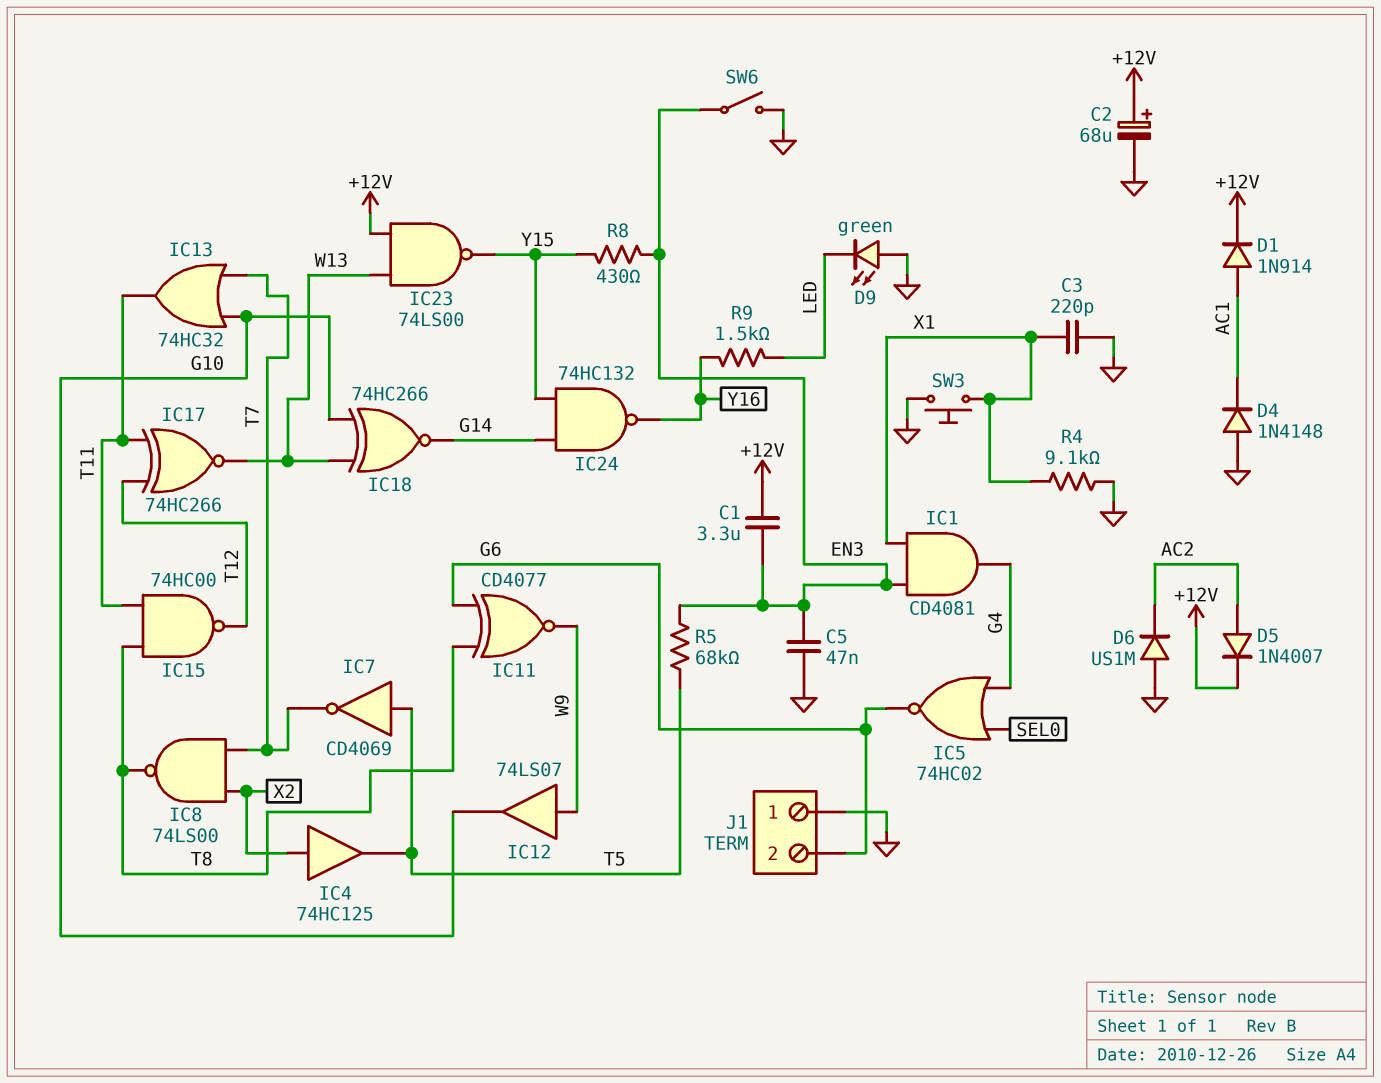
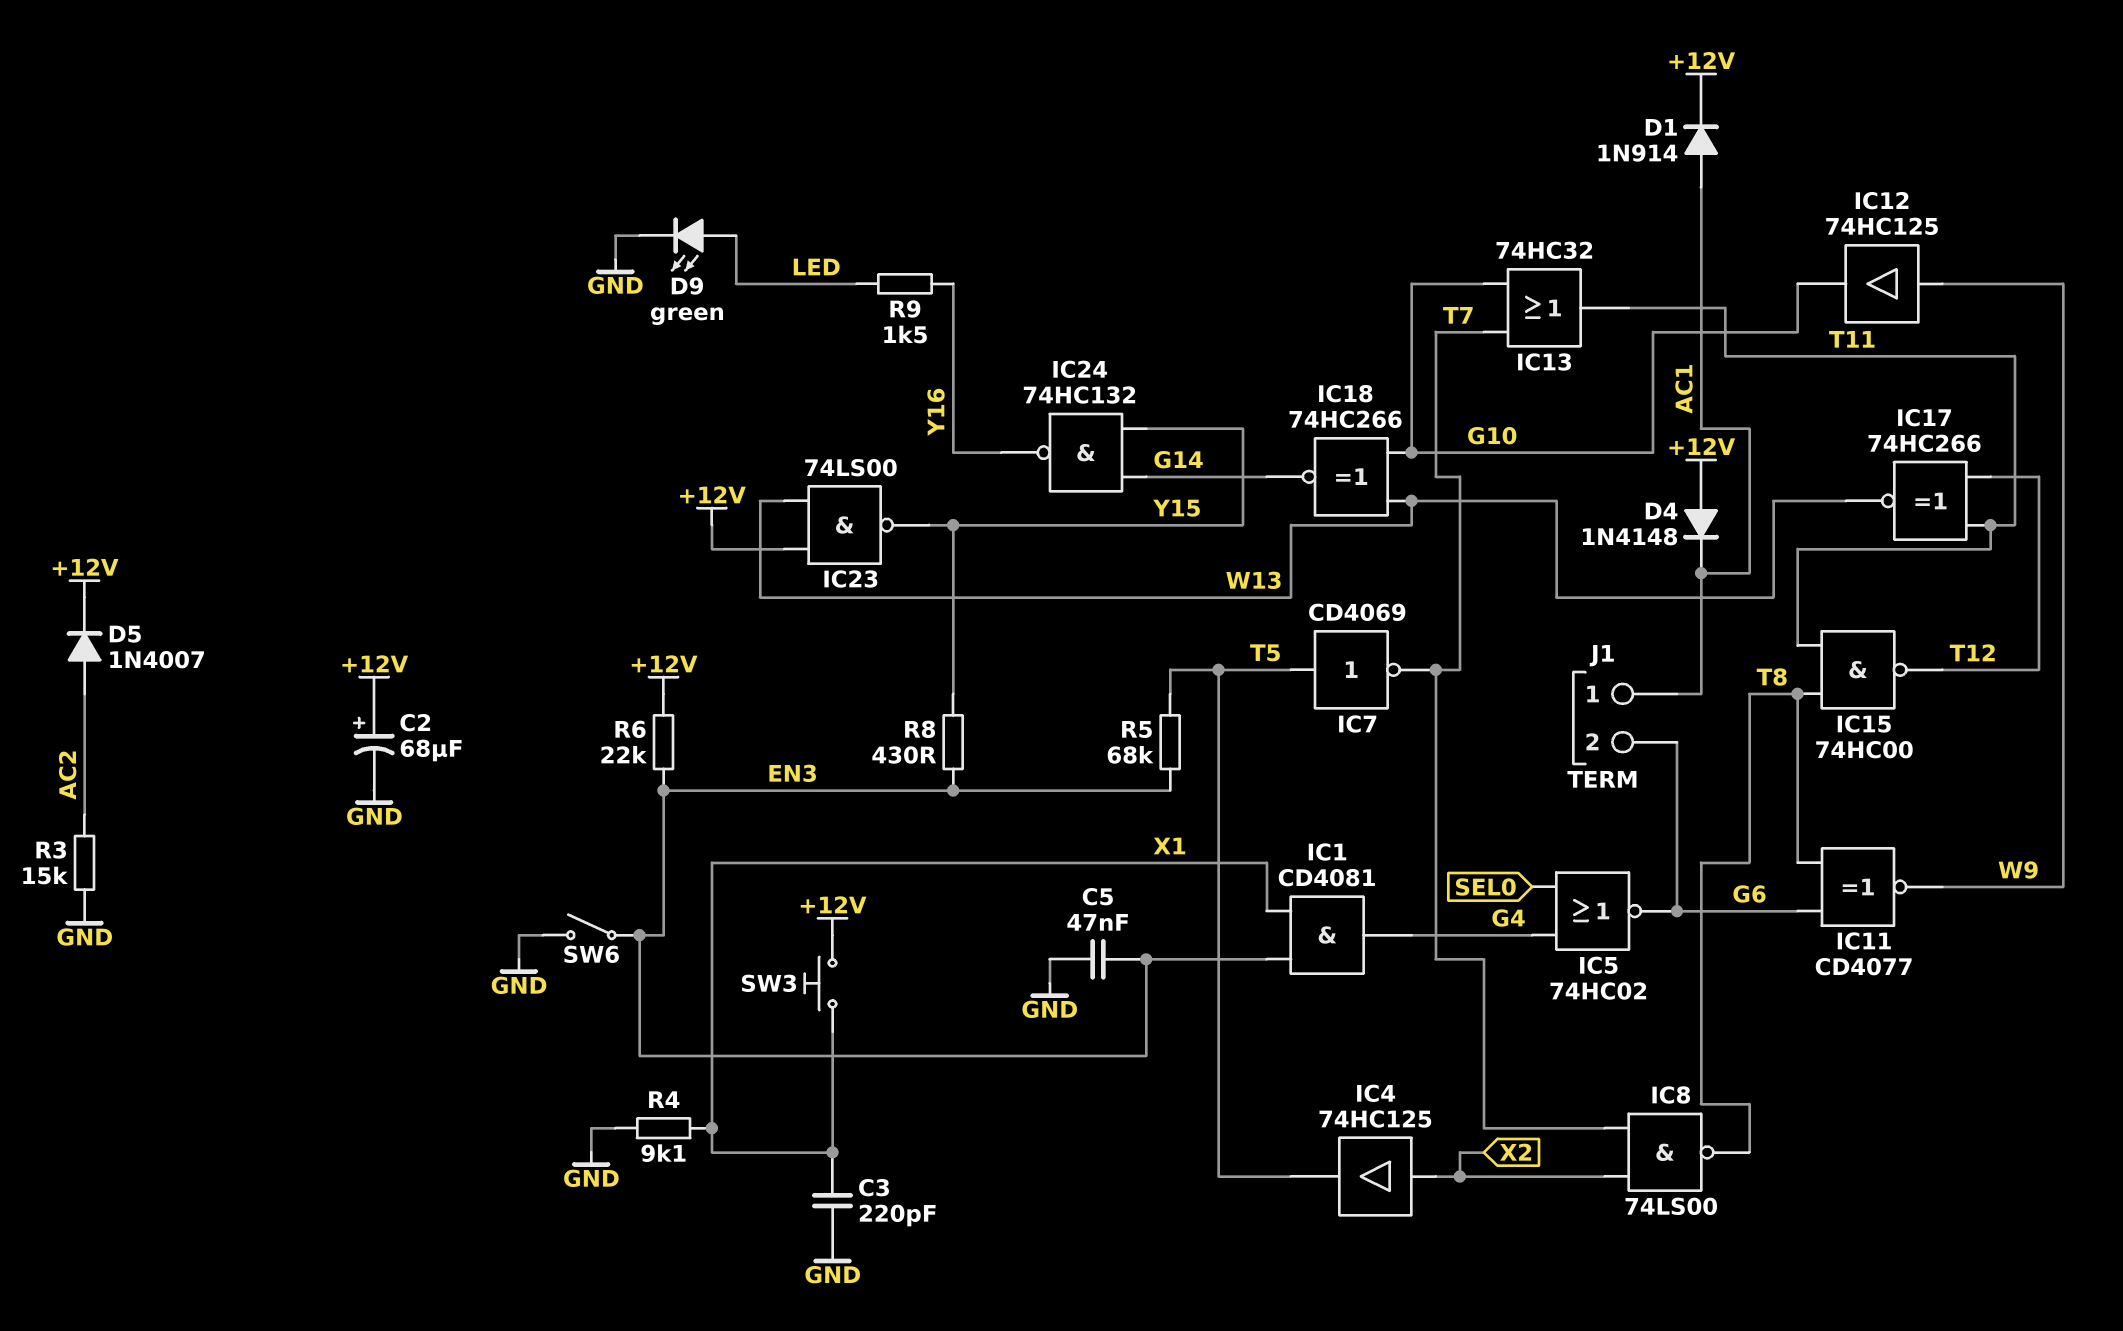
C1: 3.3uF (+12V, EN3) -> none
D4: diode 1N4148 (A GND, K AC1) -> diode 1N4148 (A +12V, K AC1)
D6: diode US1M (A GND, K AC2) -> none
D9: LED green (A GND, K LED) -> LED green (A LED, K GND)
IC12: buffer 74LS07 (in W9, out G10) -> buffer 74HC125 (in W9, out G10)
J1 pin 1: GND -> AC1
R3: none -> 15k (AC2, GND)
R6: none -> 22k (+12V, EN3)
SW3: button (GND, X1) -> button (+12V, X1)

